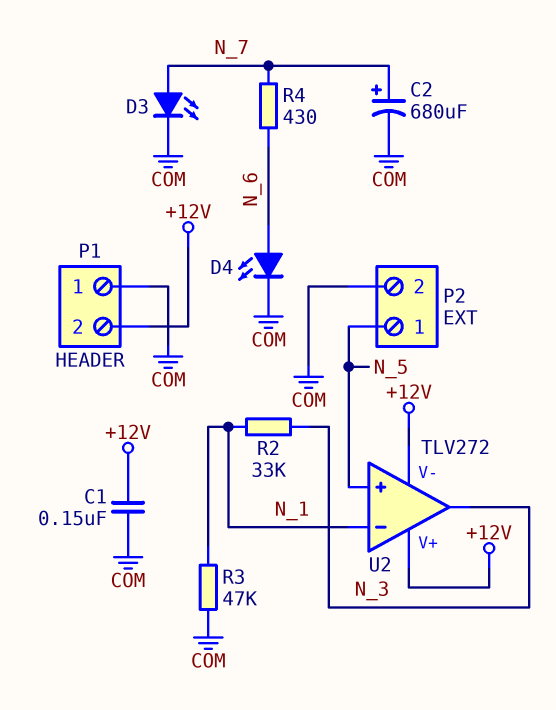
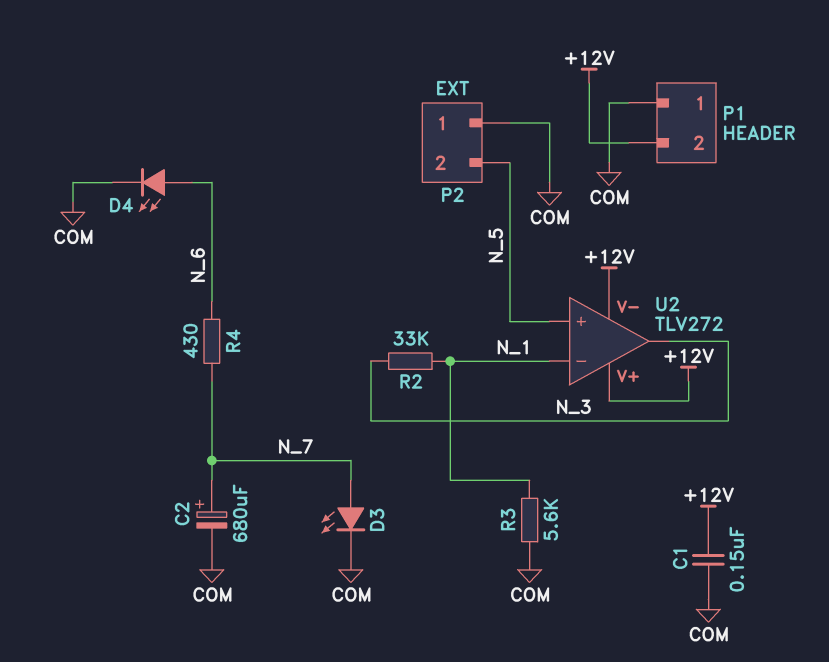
P2 pin 1: N_5 -> COM
P2 pin 2: COM -> N_5
R3: 47k (COM, N_1) -> 5.6k (COM, N_1)

